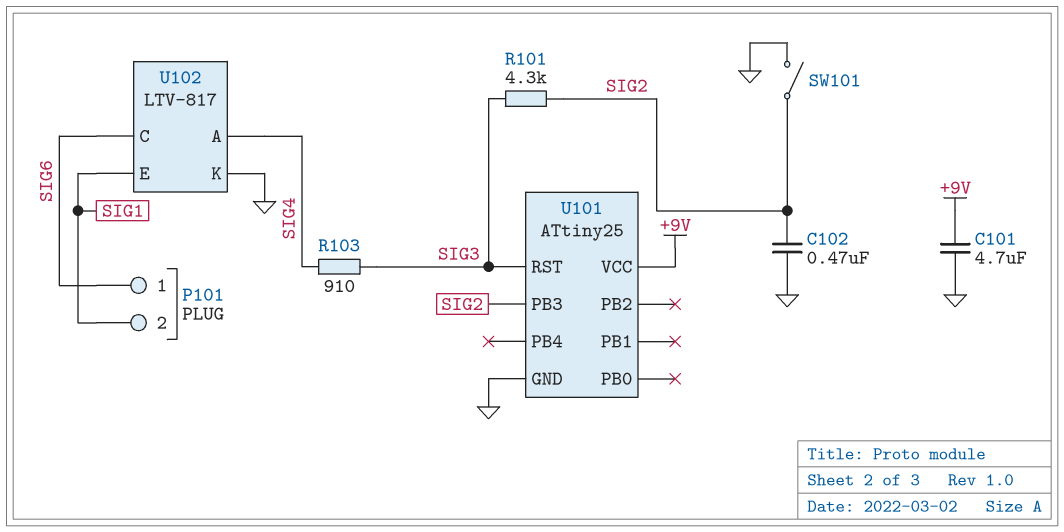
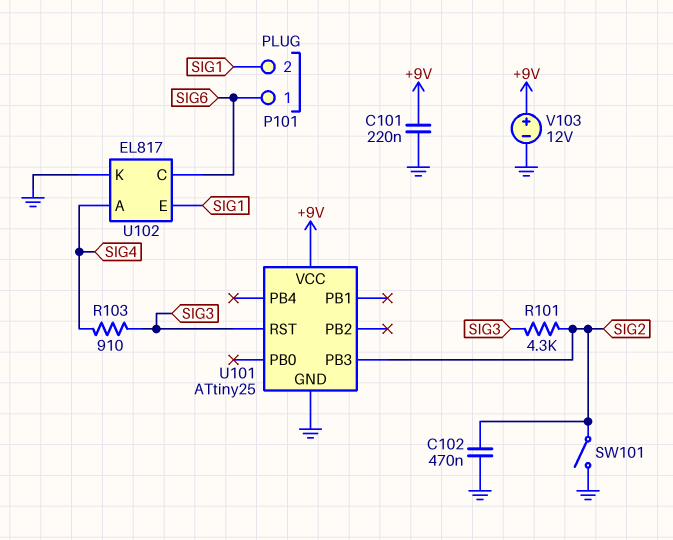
C101: 4.7uF (+9V, GND) -> 220nF (+9V, GND)
U102: LTV-817 -> EL817
V103: none -> 12V (plus +9V, minus GND)

